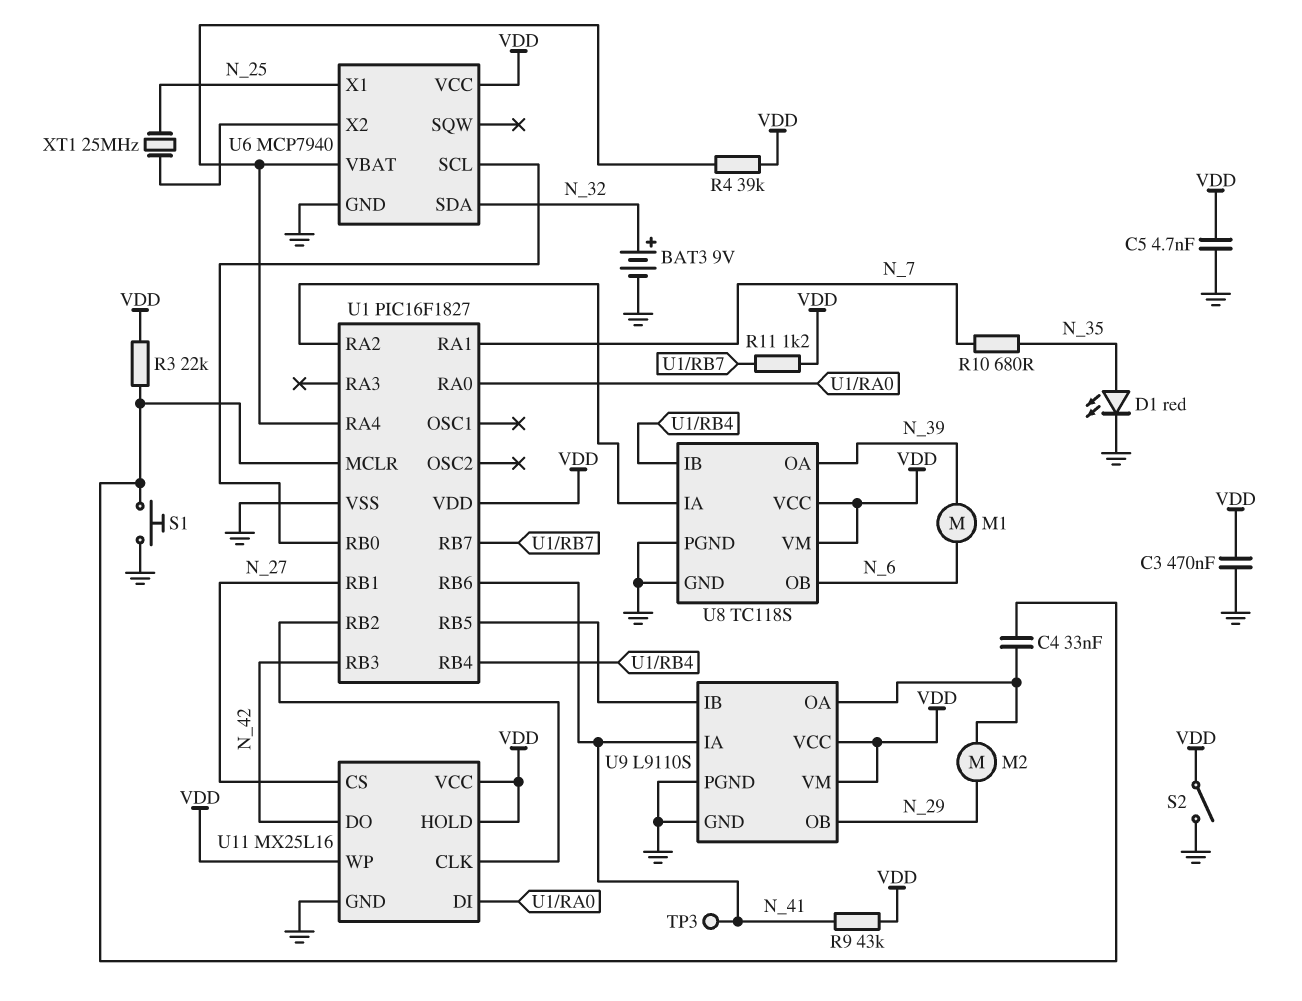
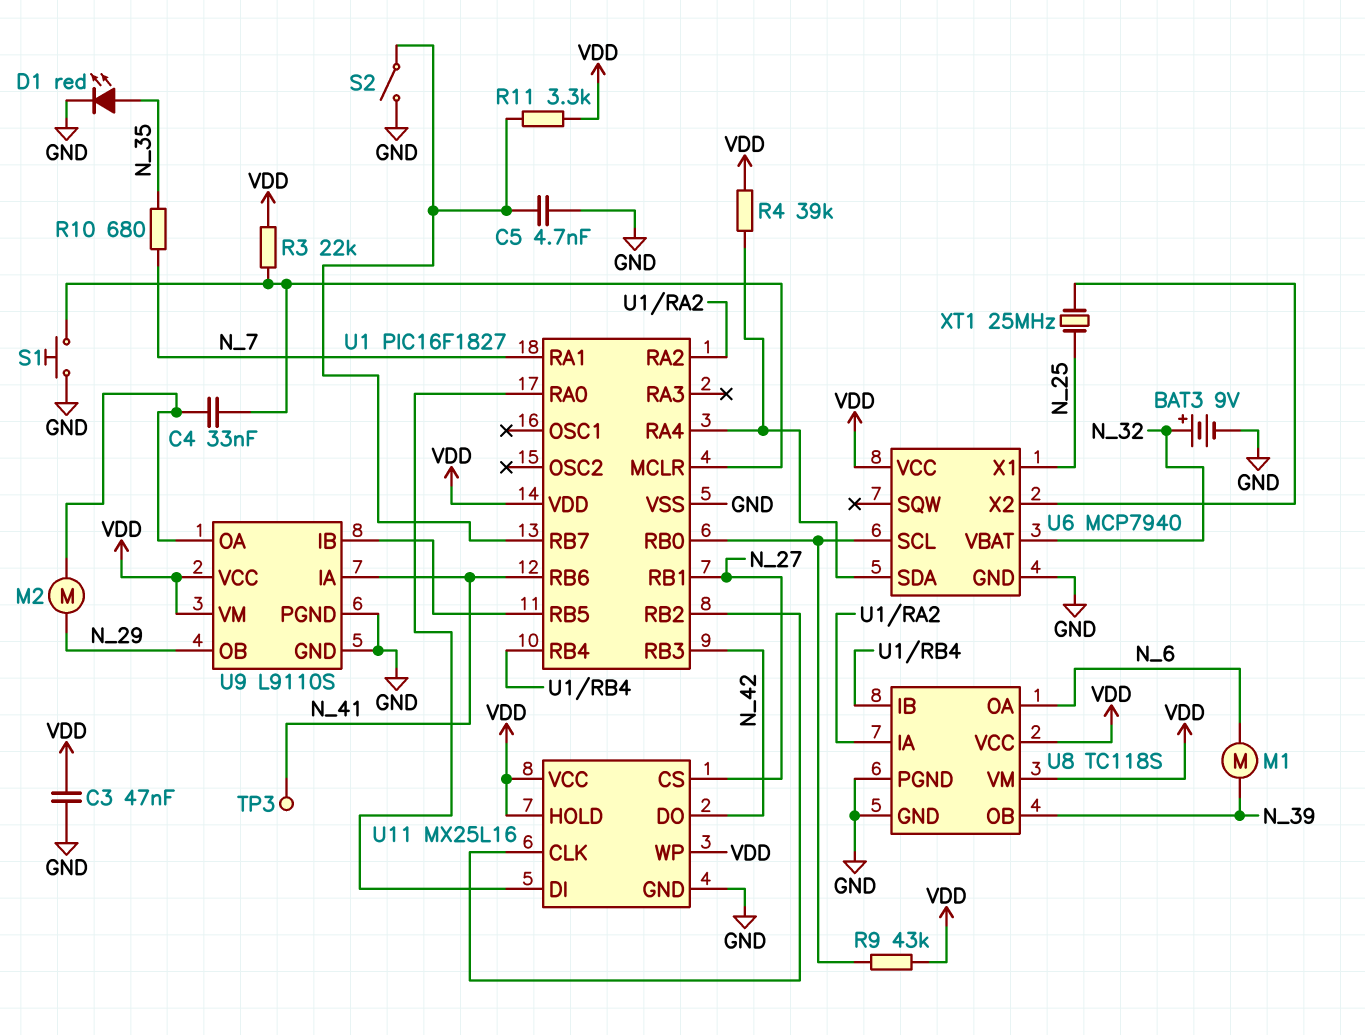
C3: 470nF (GND, VDD) -> 47nF (GND, VDD)
C5: 4.7nF (GND, VDD) -> 4.7nF (GND, U1/RB7)
R9: 43k (N_41, VDD) -> 43k (U1/RB0, VDD)
R11: 1.2k (U1/RB7, VDD) -> 3.3k (U1/RB7, VDD)
S2: switch (GND, VDD) -> switch (GND, U1/RB7)
U6 pin SDA: N_32 -> U1/RA4
U6 pin VBAT: U1/RA4 -> N_32
U8 pin OA: N_39 -> N_6
U8 pin OB: N_6 -> N_39

